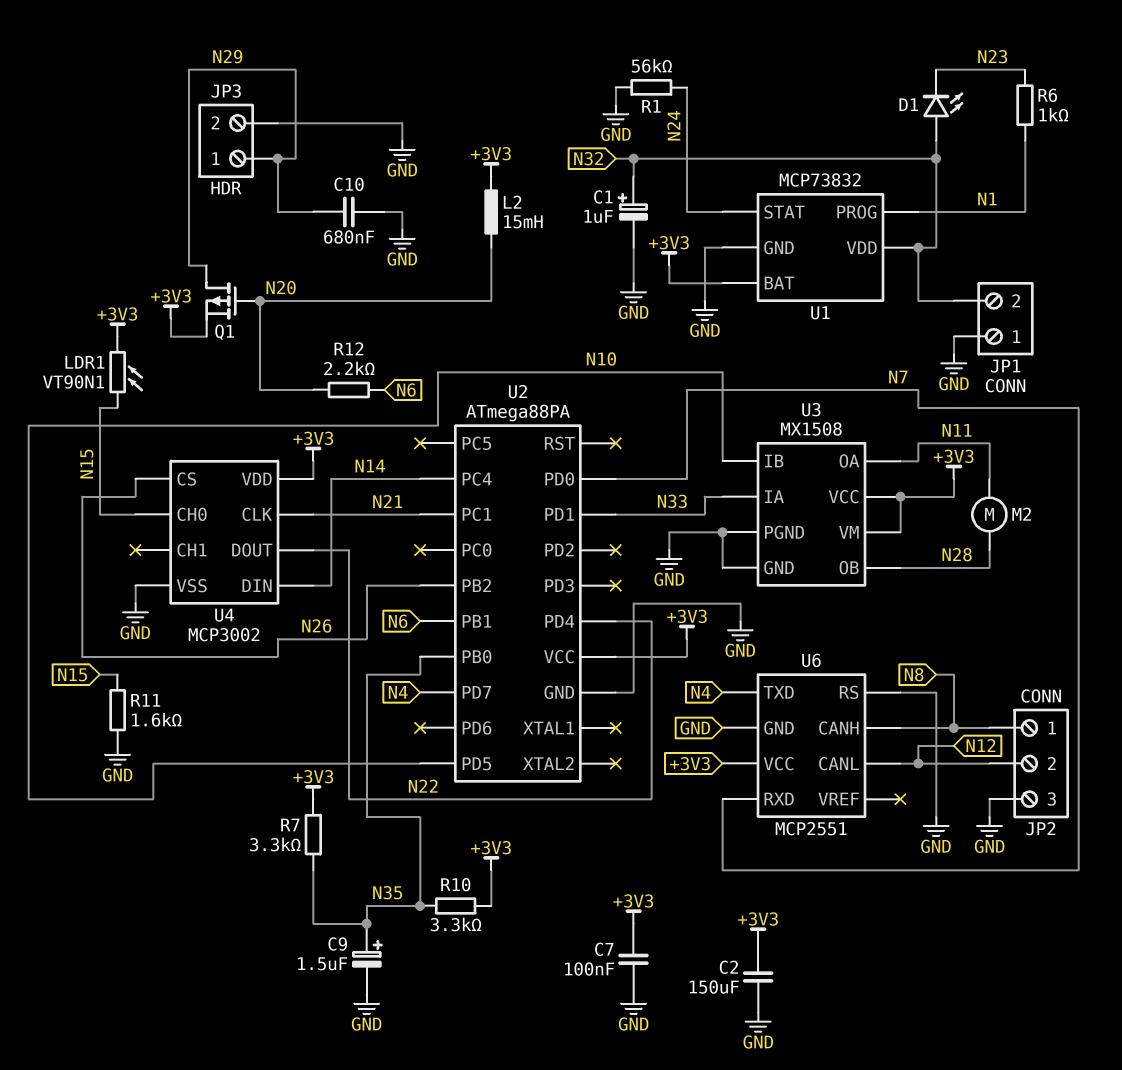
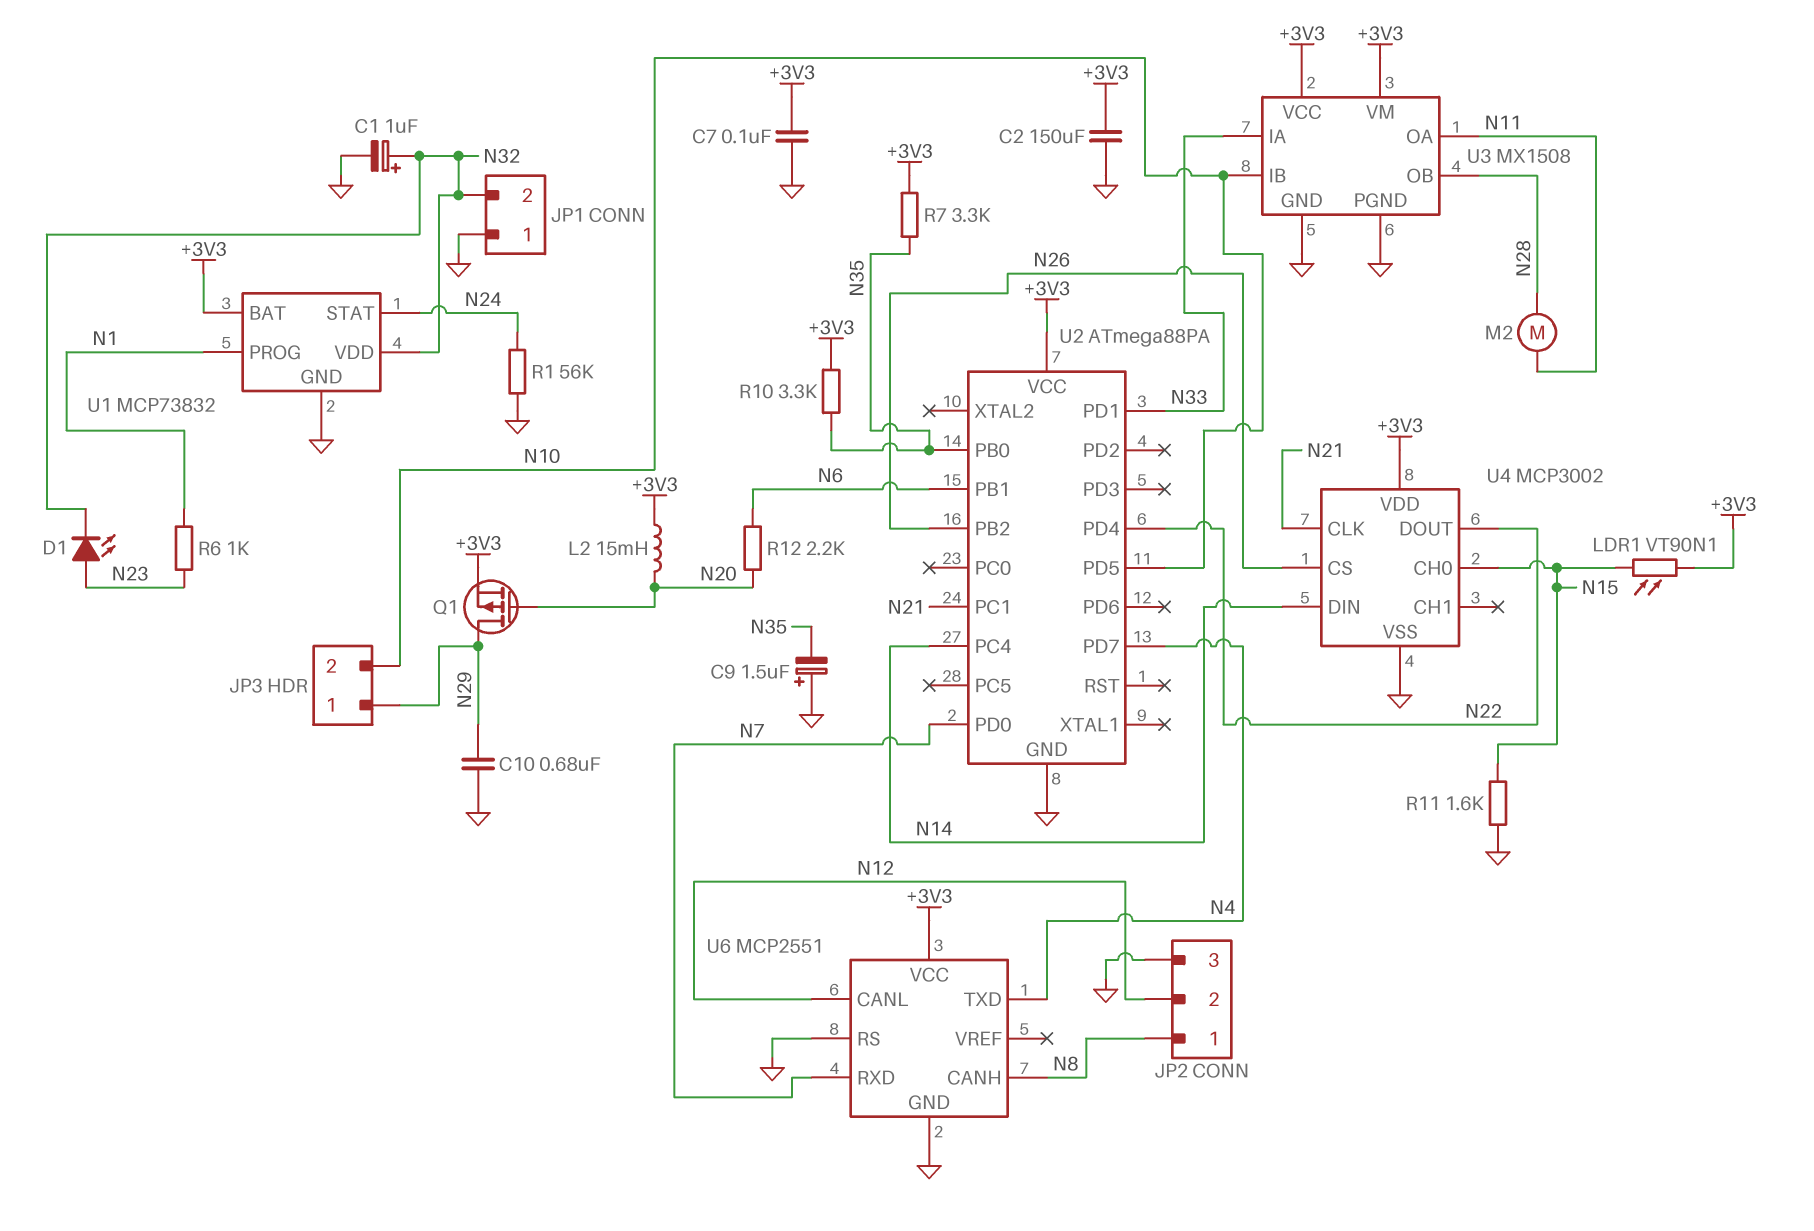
C9: 1.5uF (plus N35, minus GND) -> 1.5uF (plus GND, minus N35)
D1: LED (A N32, K N23) -> LED (A N23, K N32)
JP3 pin 2: GND -> N10

